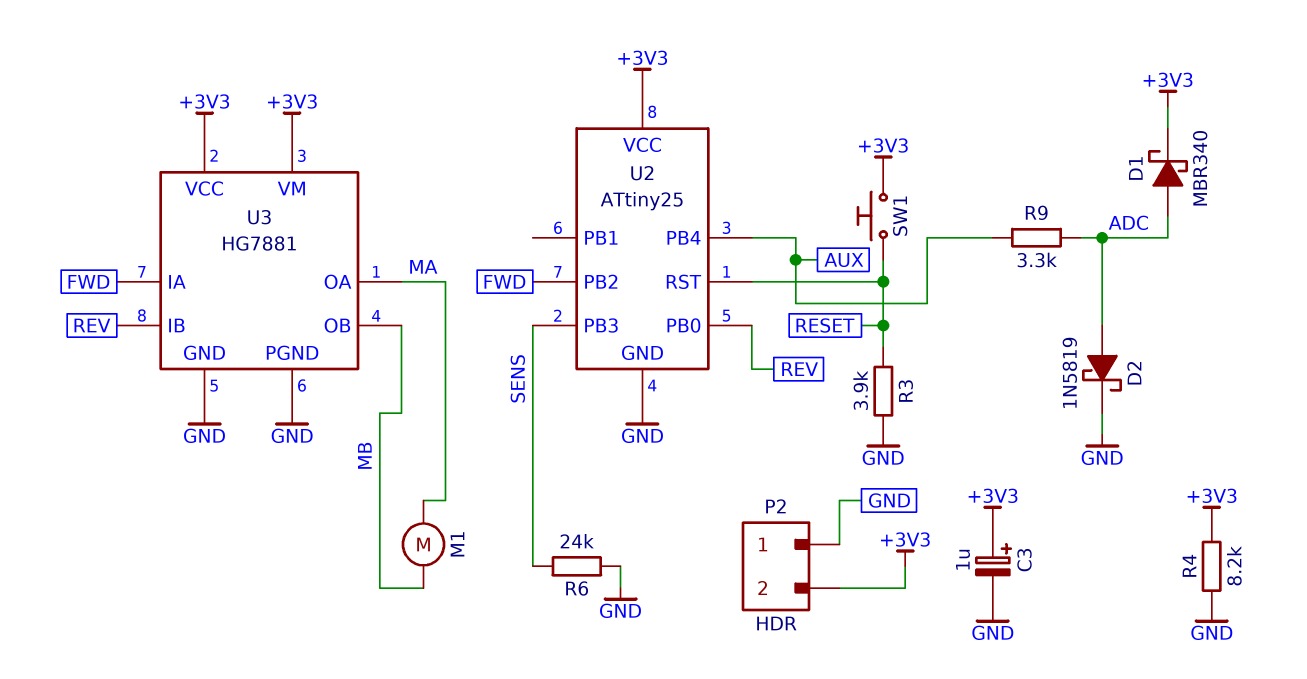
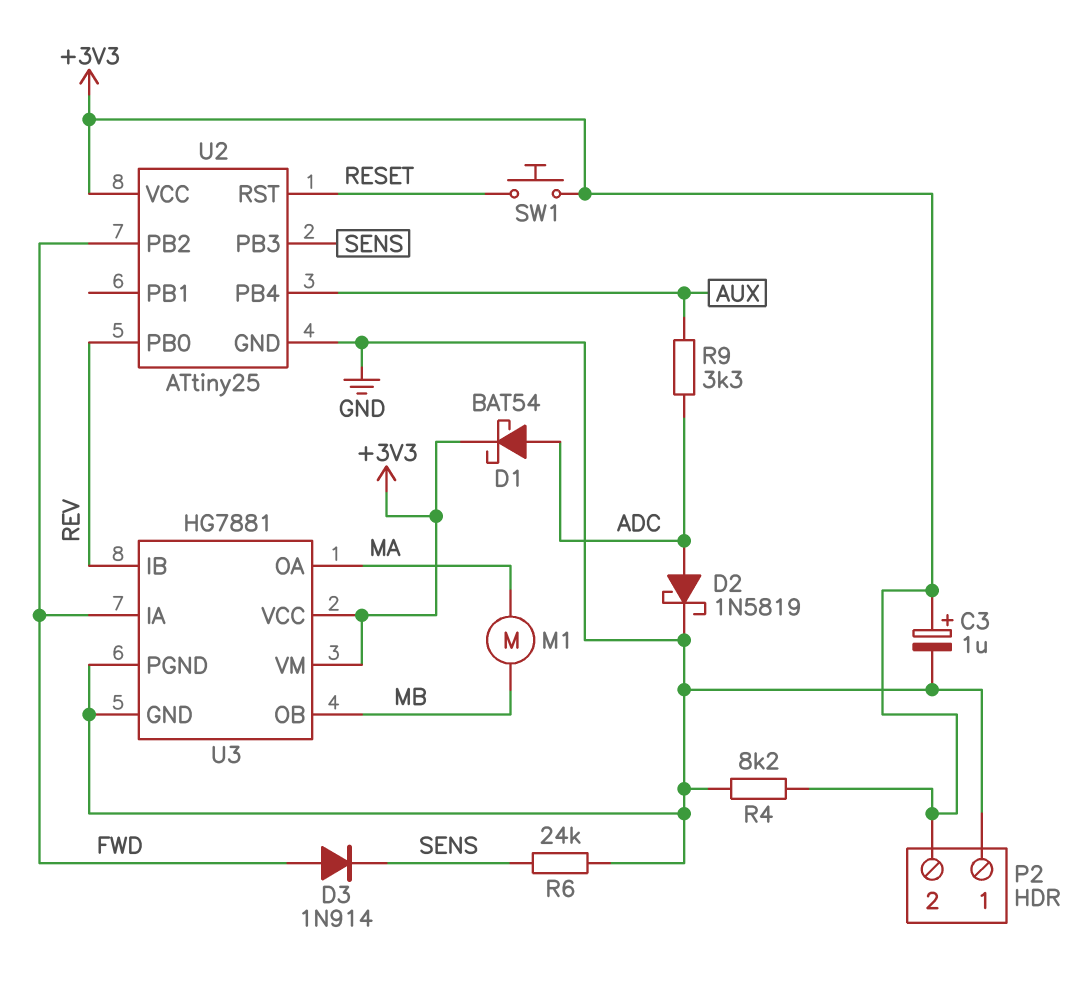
D1: schottky MBR340 (A ADC, K +3V3) -> schottky BAT54 (A ADC, K +3V3)
D3: none -> diode 1N914 (A FWD, K SENS)
R3: 3.9k (GND, RESET) -> none

